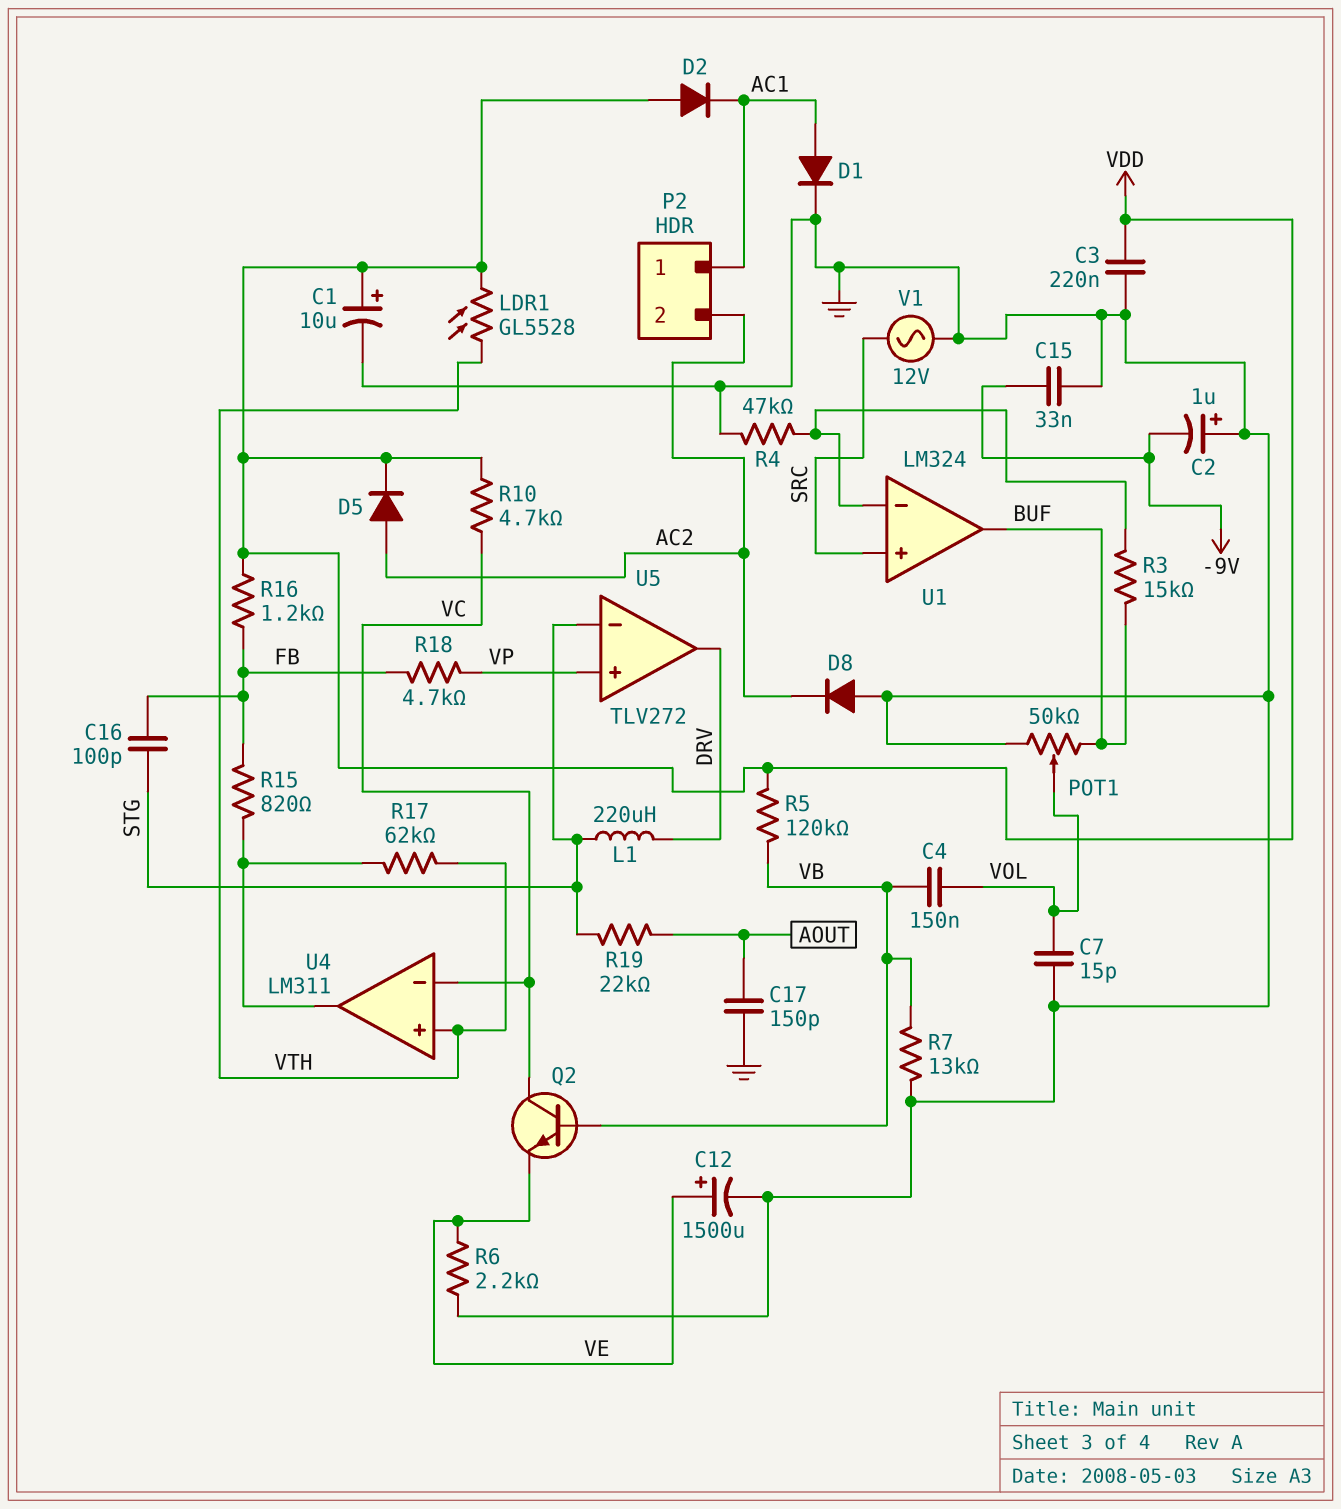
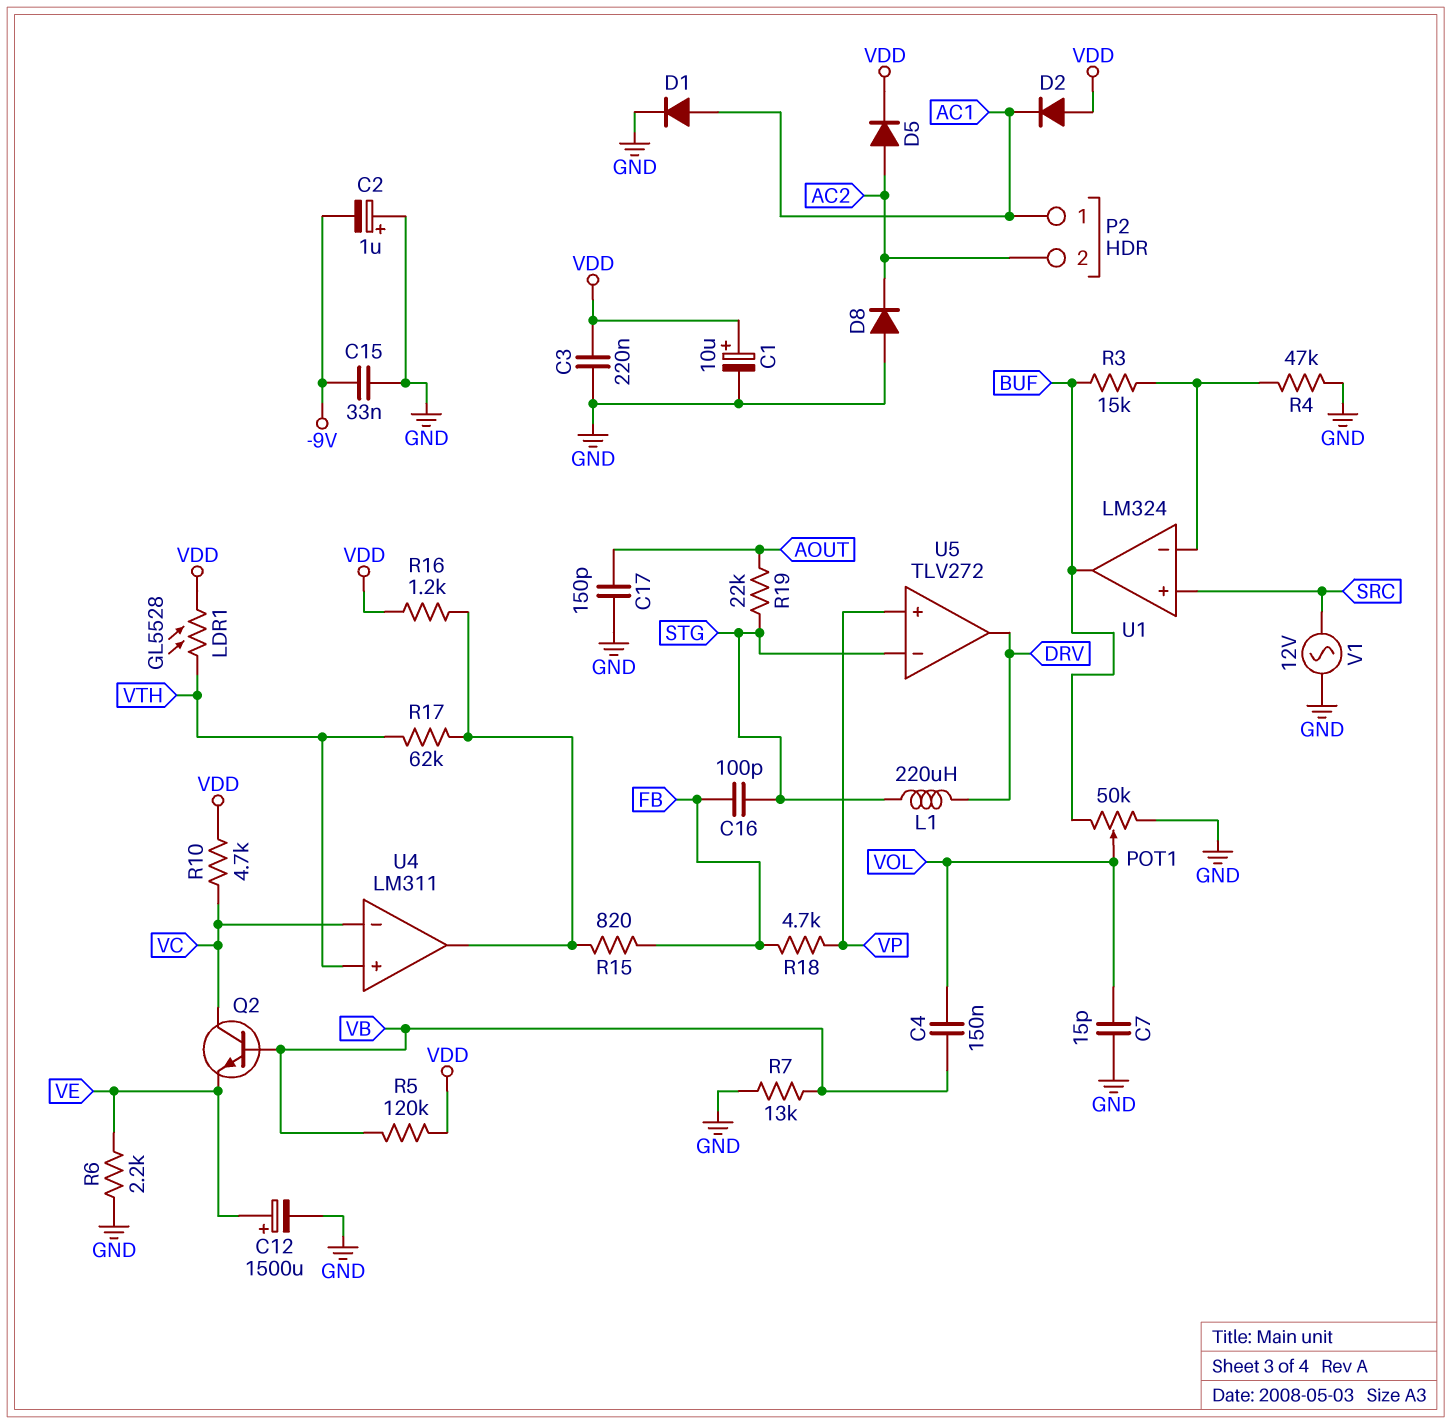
R16: 1.2k (FB, VDD) -> 1.2k (U4/out, VDD)

